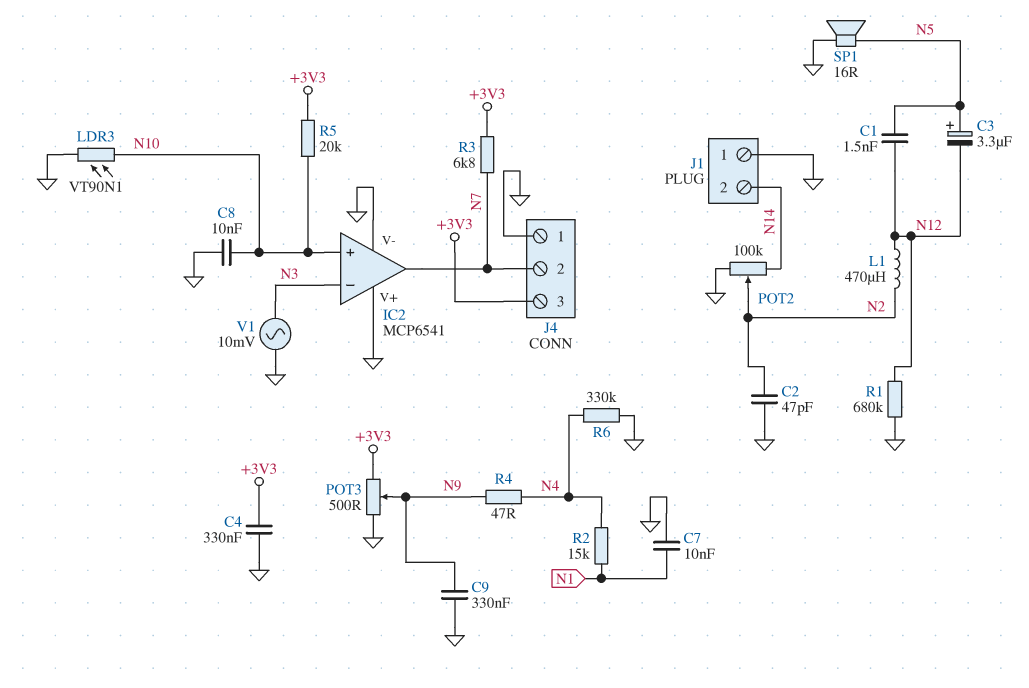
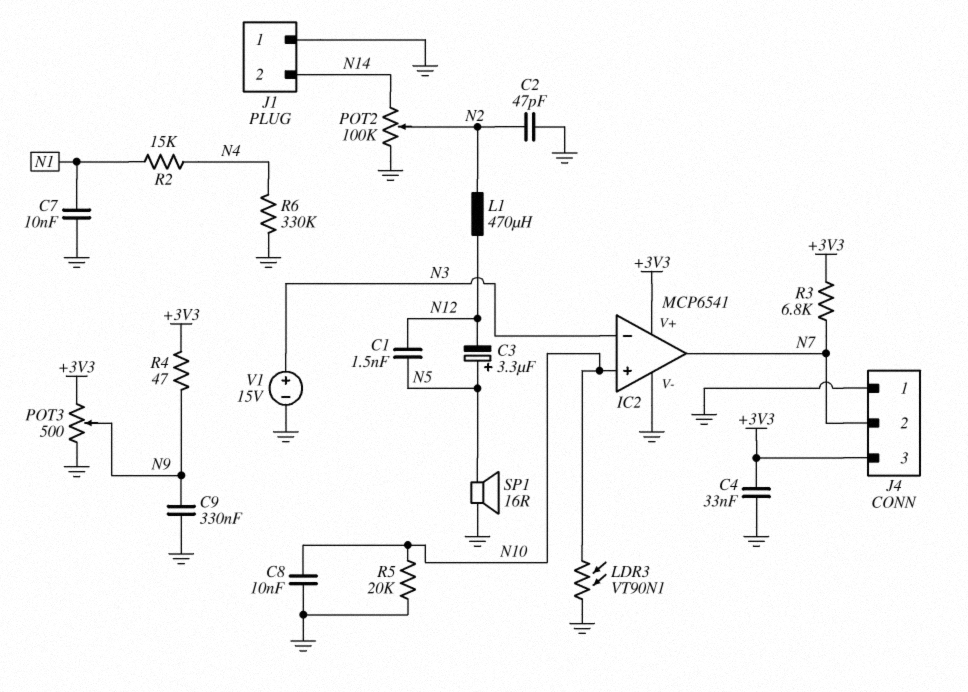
C4: 330nF (+3V3, GND) -> 33nF (+3V3, GND)
IC2 pin V+: GND -> +3V3
R1: 680k (GND, N12) -> none
R4: 47 (N4, N9) -> 47 (+3V3, N9)
R5: 20k (+3V3, N10) -> 20k (GND, N10)
V1: AC 10mV (GND, N3) -> 15V (plus N3, minus GND)

